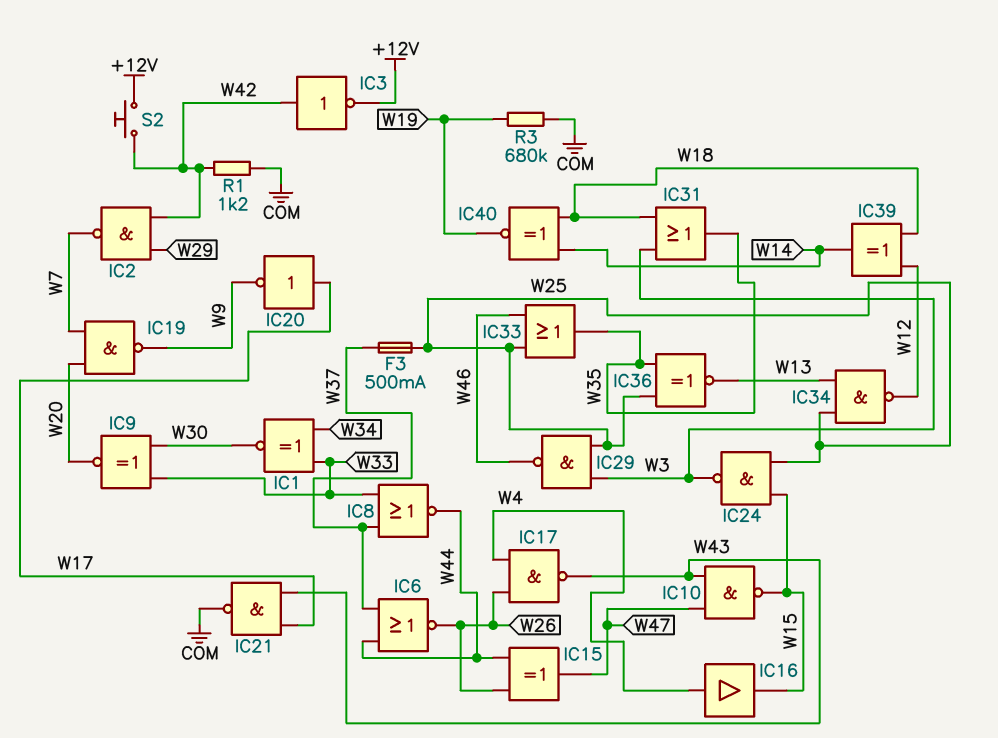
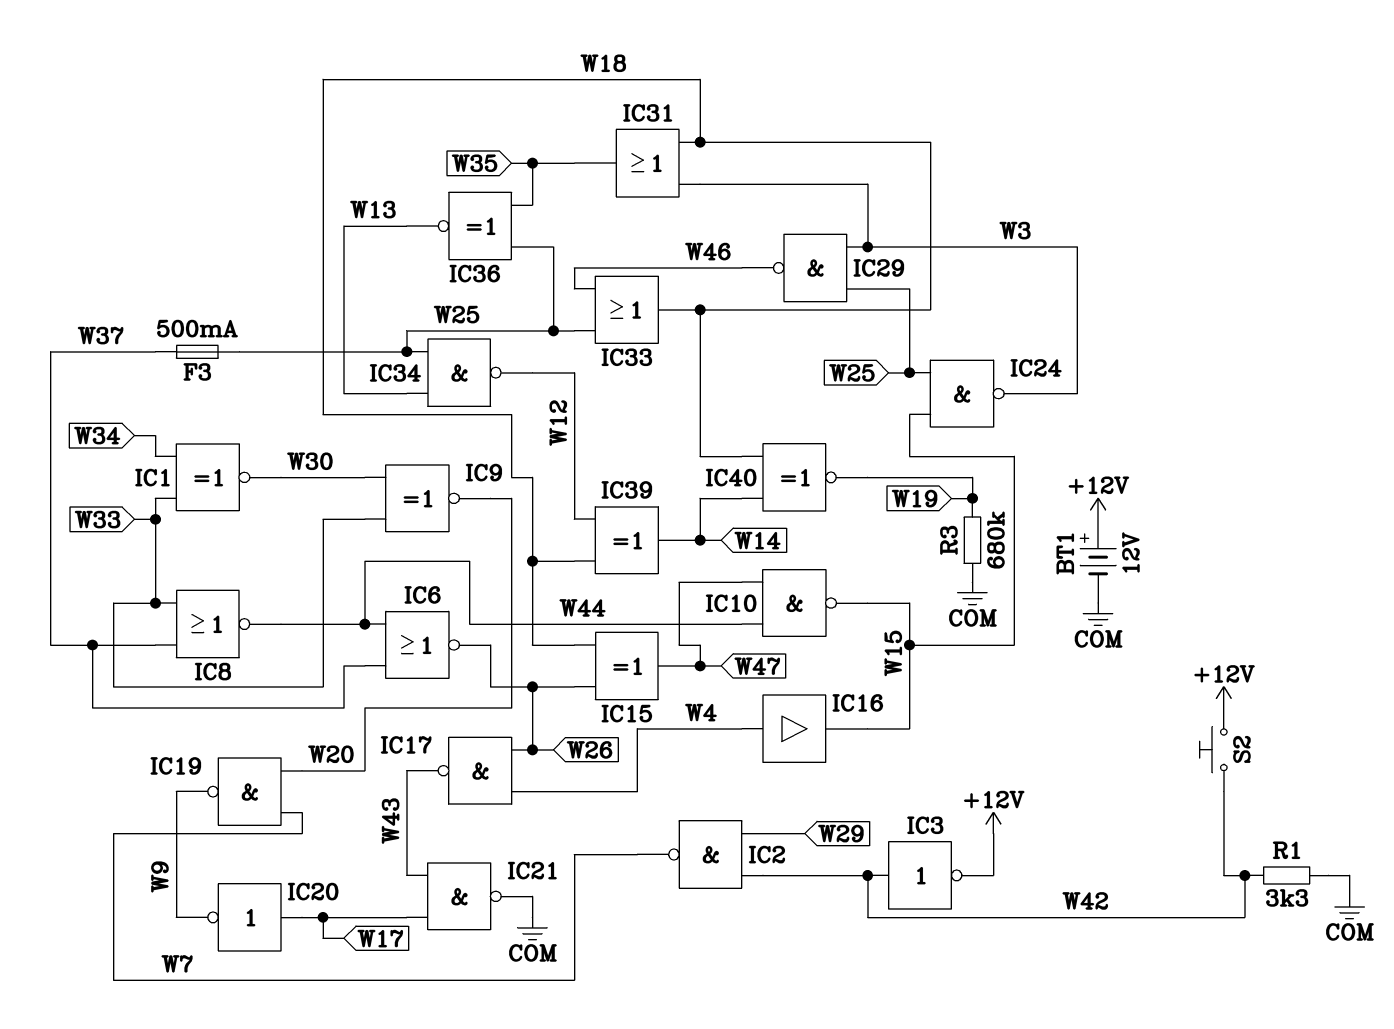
BT1: none -> 12V (plus +12V, minus COM)
IC10: NAND (in W43, in W47, out W15) -> NAND (in W44, in W47, out W15)
IC15: XOR (in W26, in W44, out W47) -> XOR (in W18, in W26, out W47)
IC33: OR (in W25, in W46, out W35) -> OR (in W25, in W46, out W18)
R1: 1.2k (COM, W42) -> 3.3k (COM, W42)

